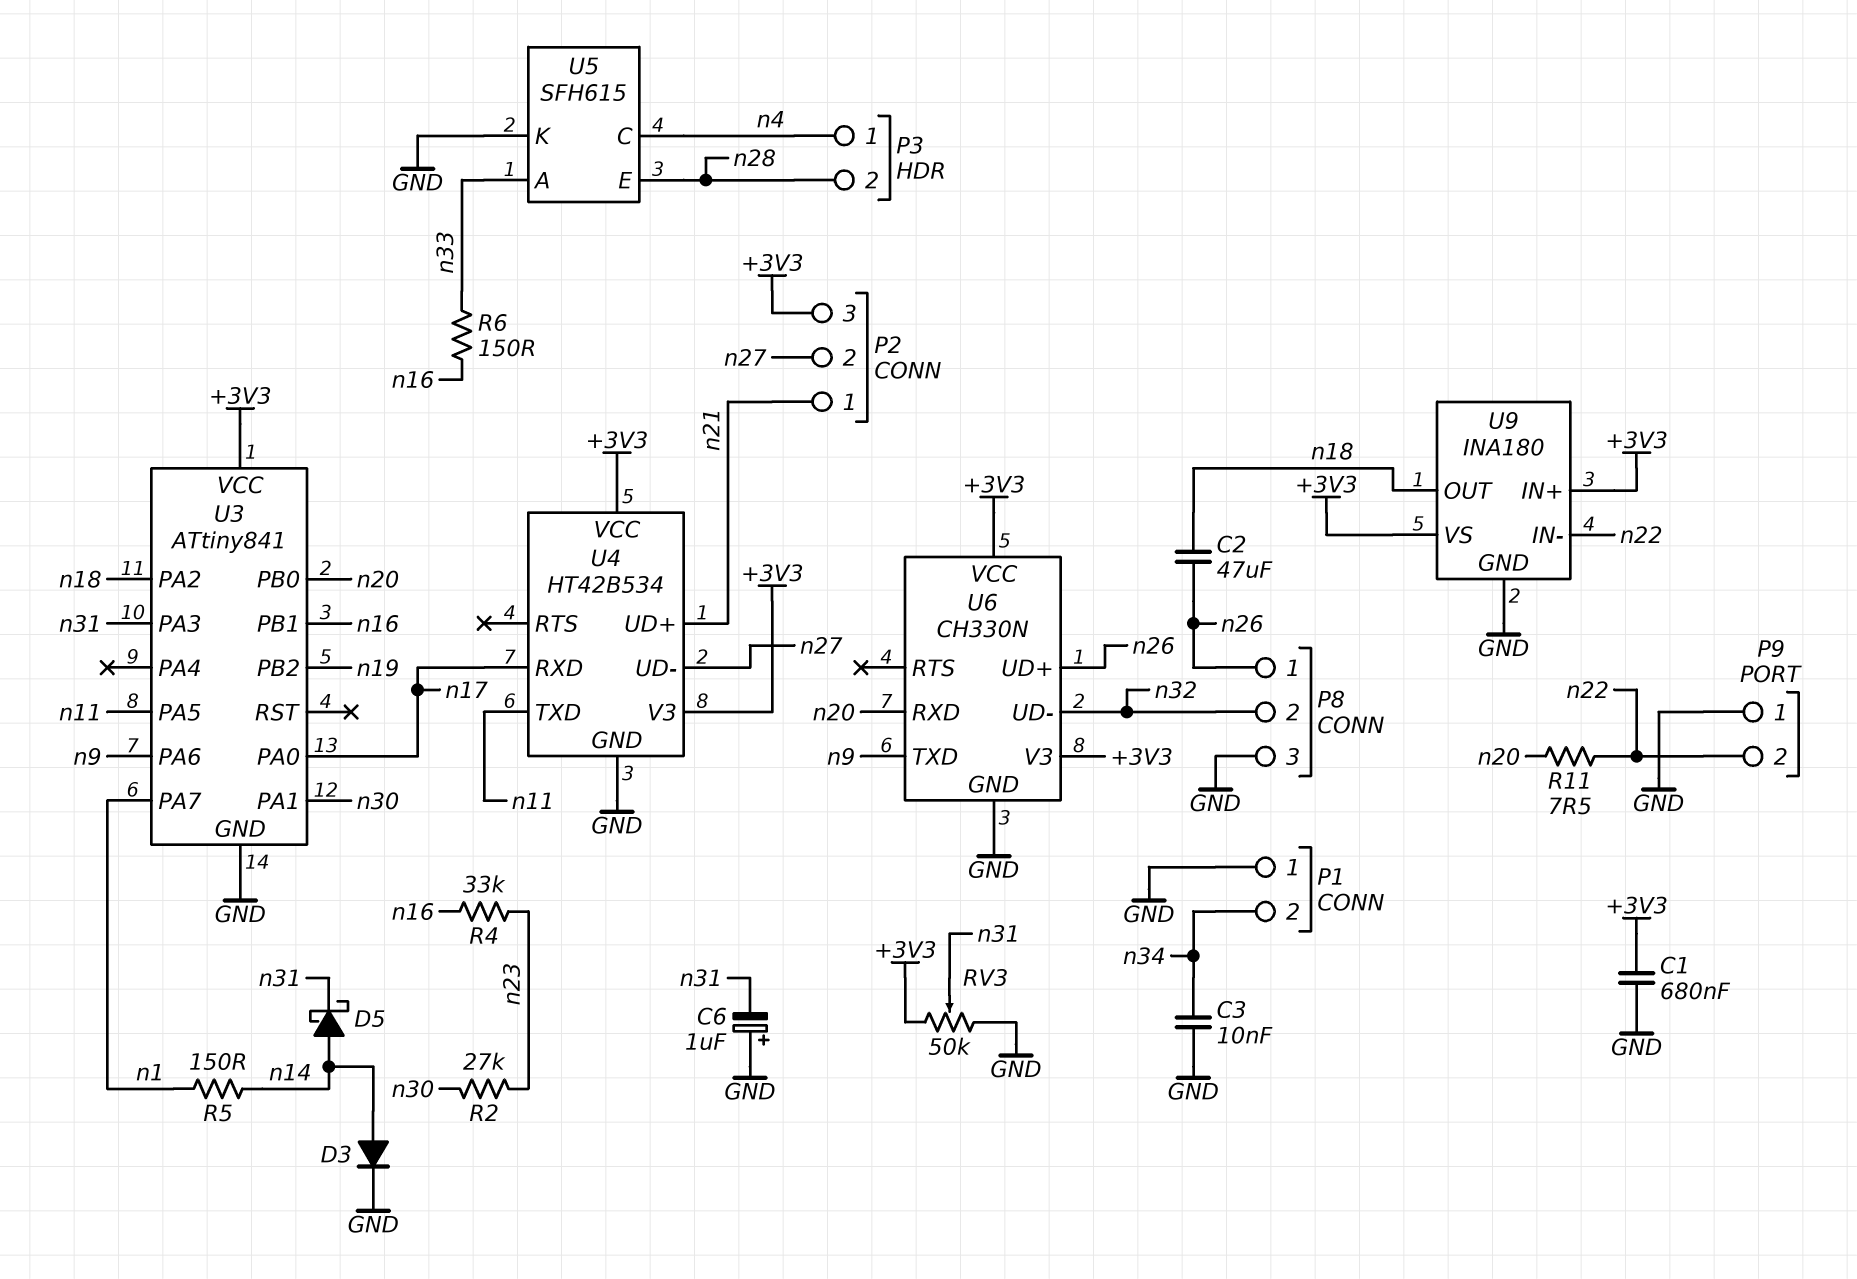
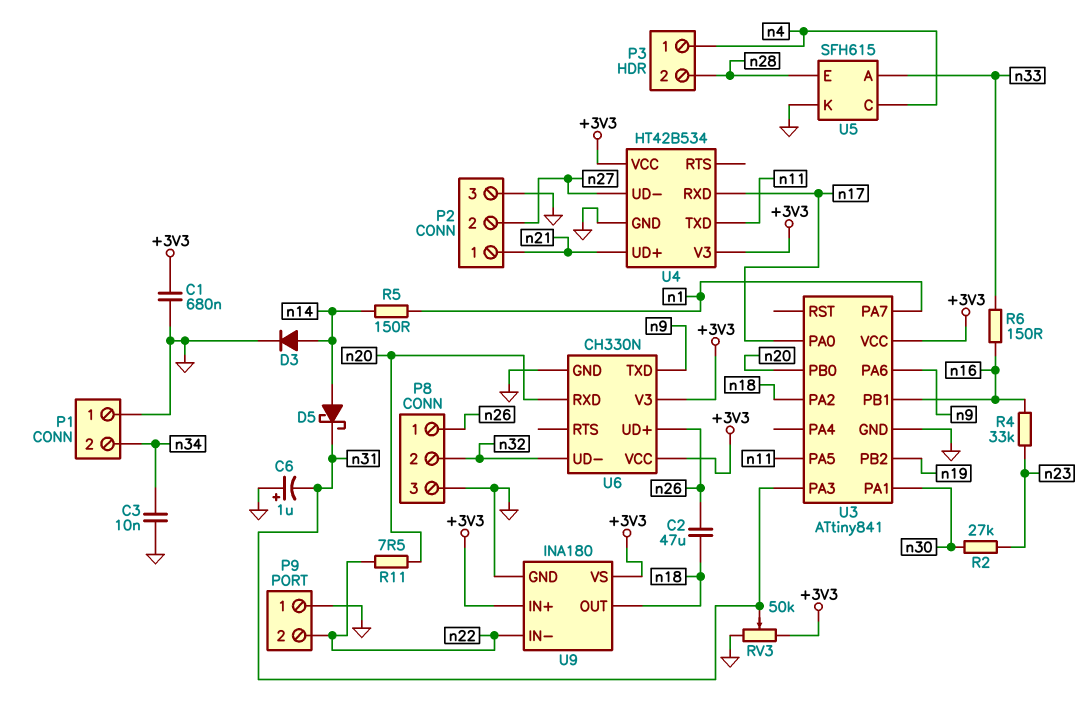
P2 pin 3: +3V3 -> GND

